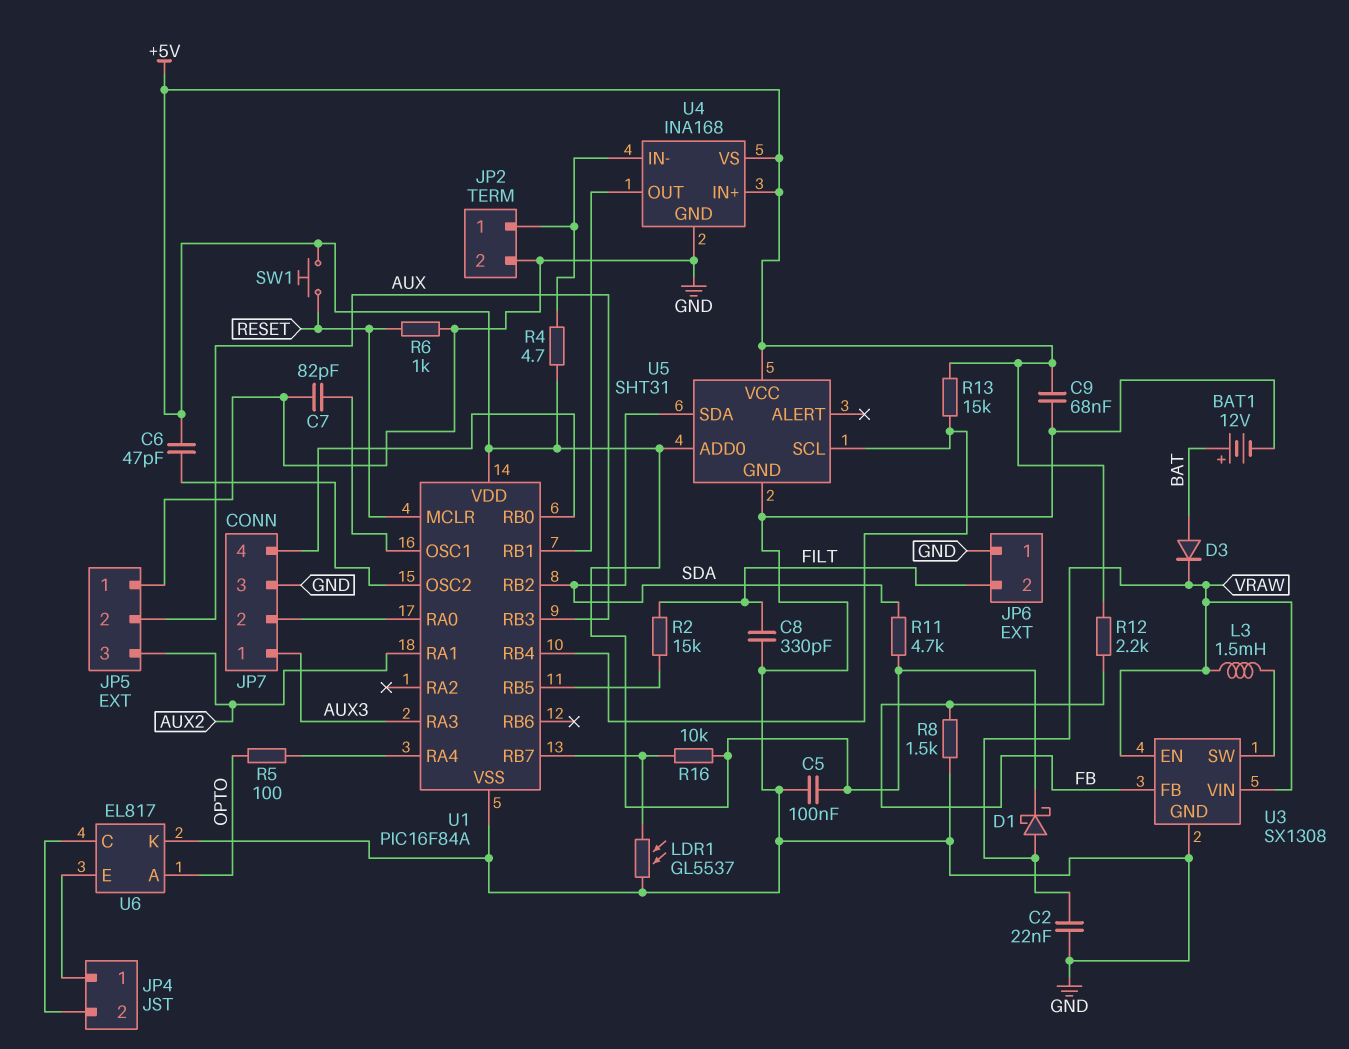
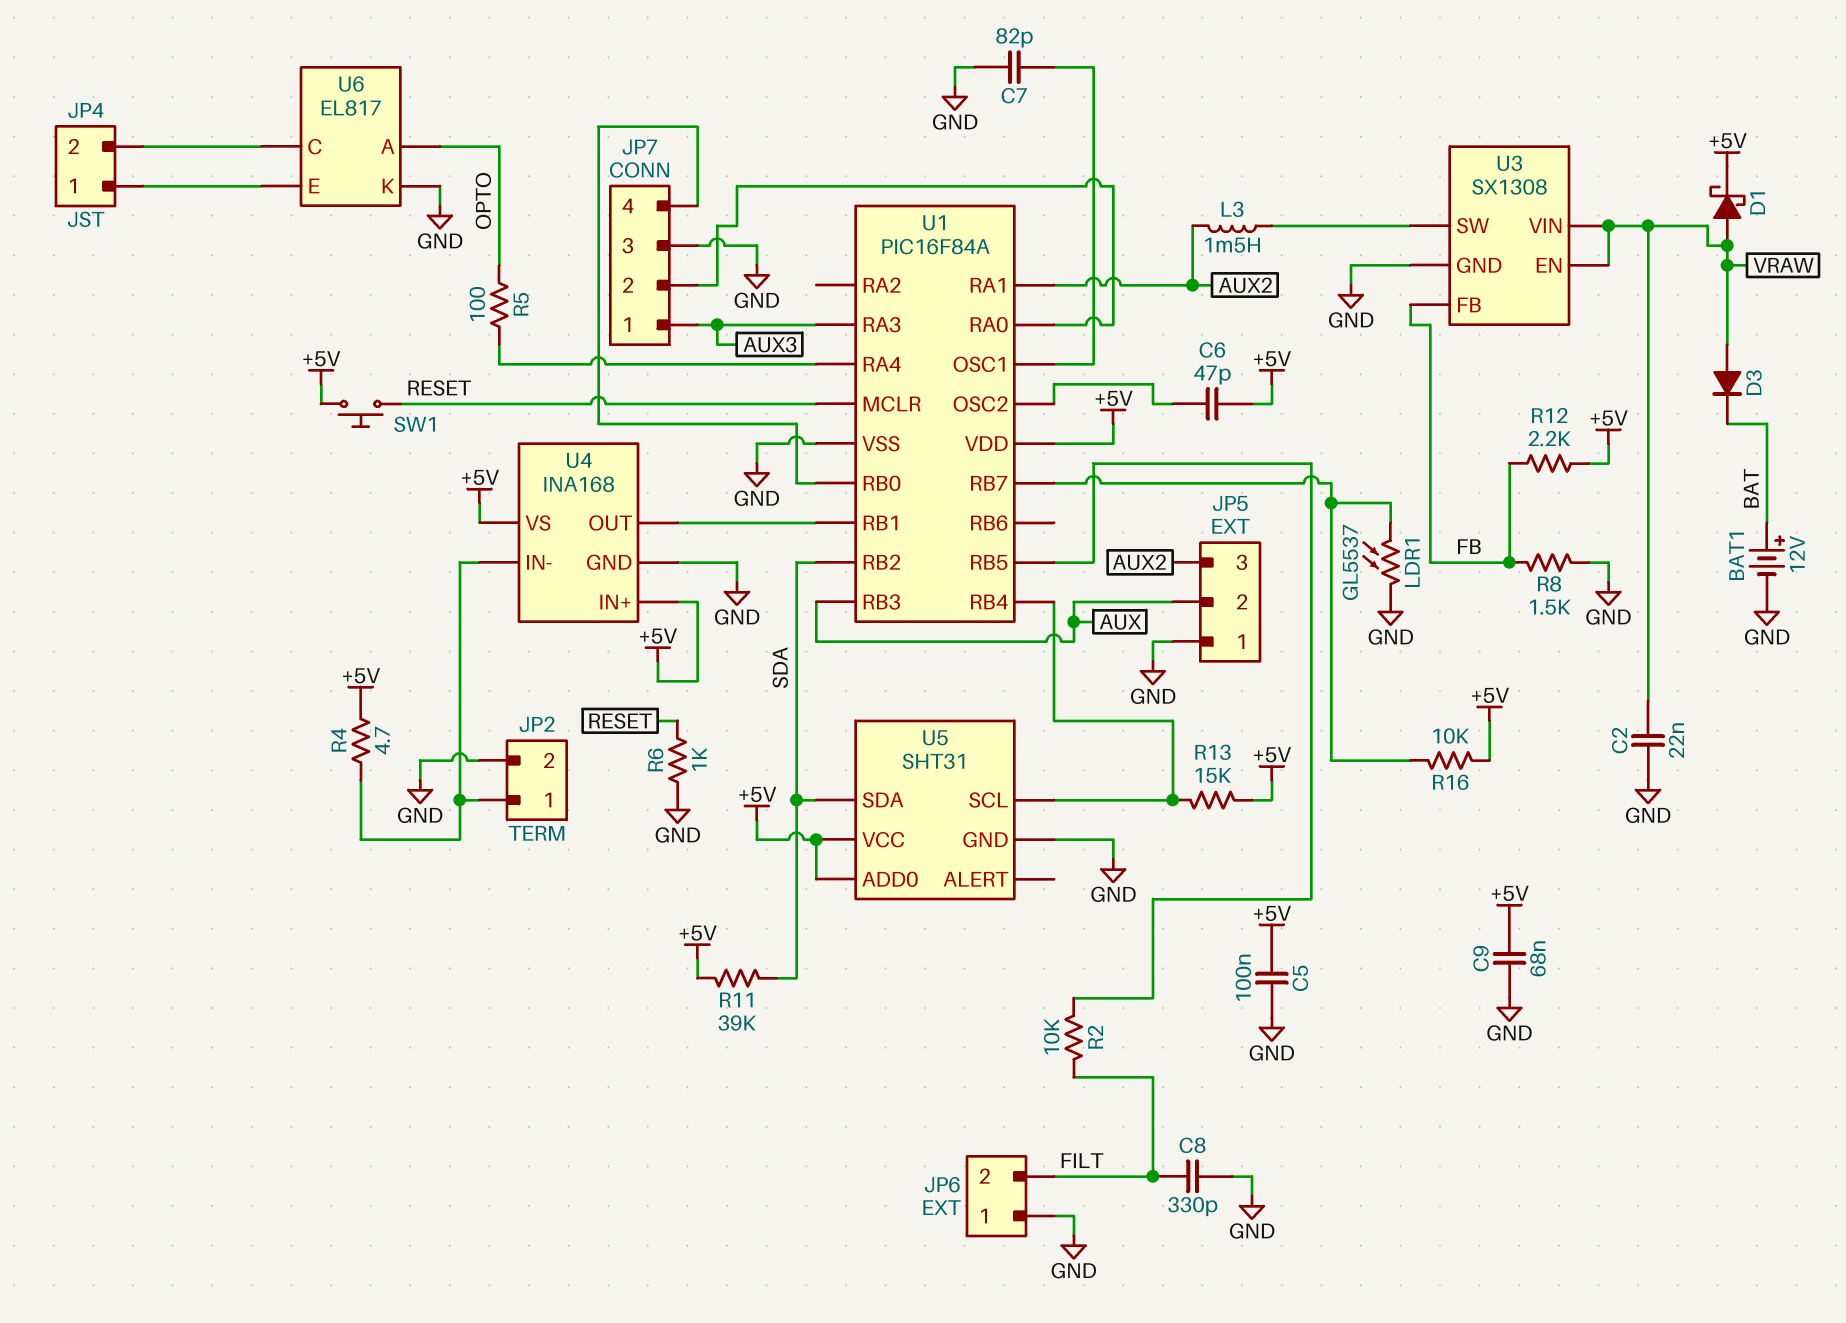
D3: diode (A BAT, K VRAW) -> diode (A VRAW, K BAT)
L3: 1.5mH (U3/SW, VRAW) -> 1.5mH (AUX2, U3/SW)
R2: 15k (FILT, U1/RB5) -> 10k (FILT, U1/RB5)
R11: 4.7k (+5V, SDA) -> 39k (+5V, SDA)

